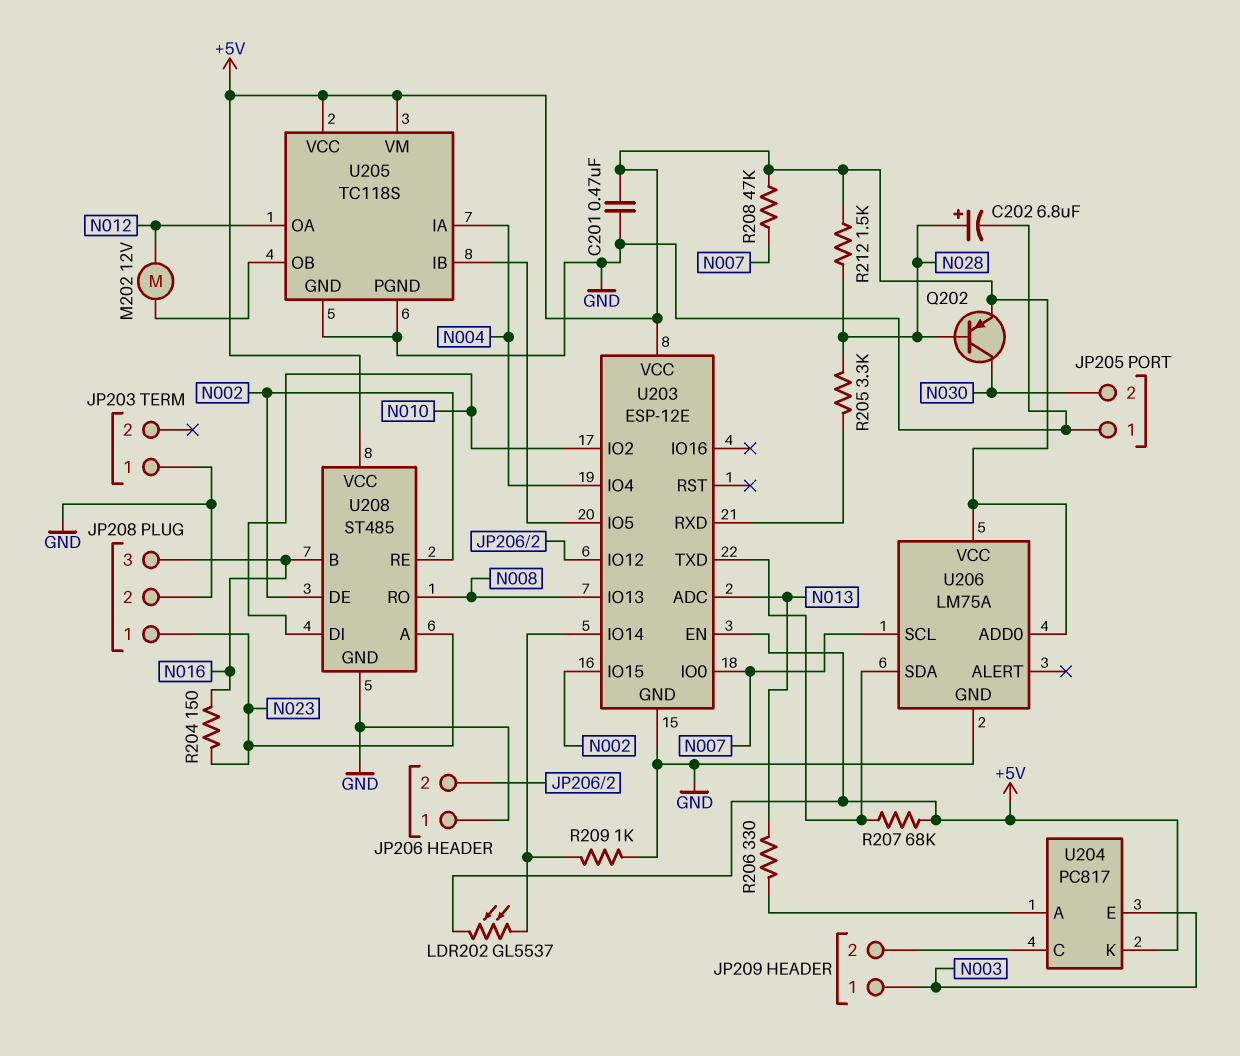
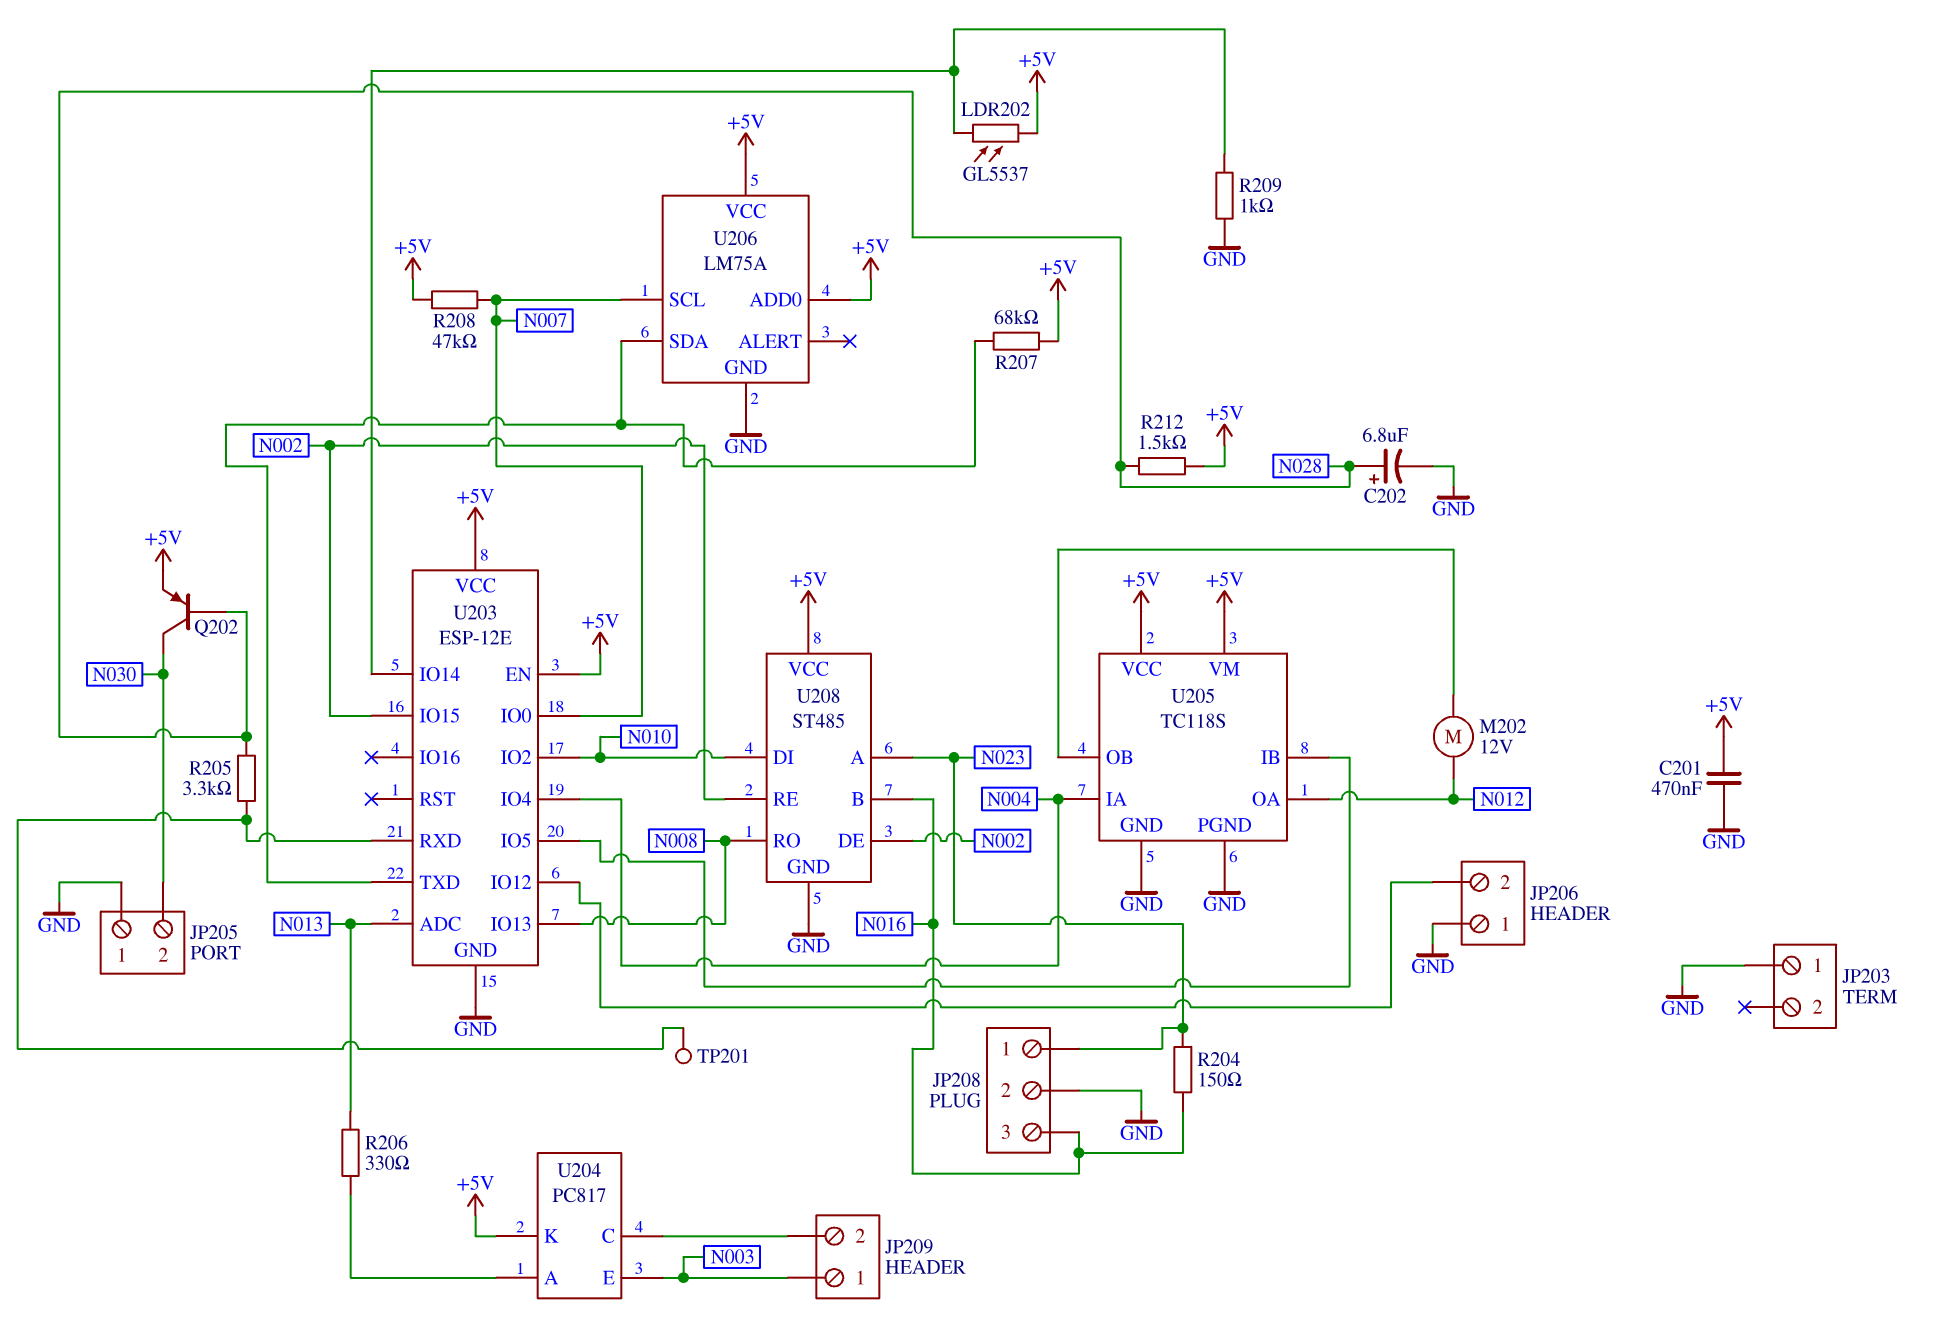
TP201: none -> test point (U203/RXD)

